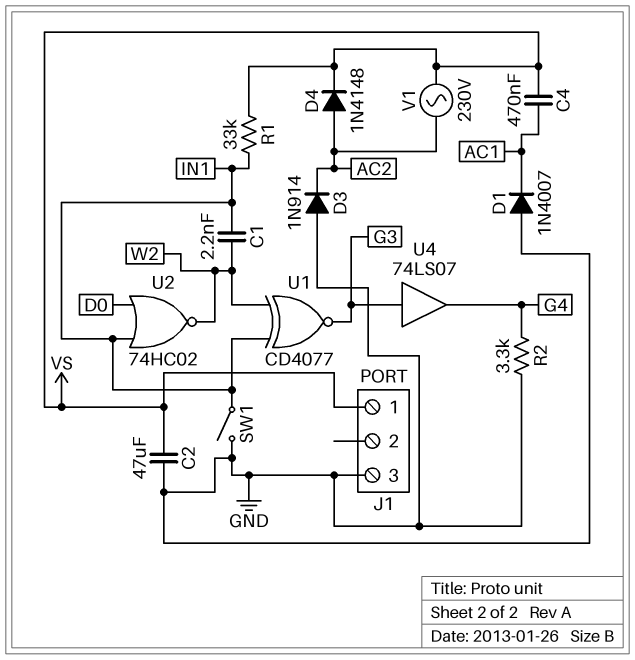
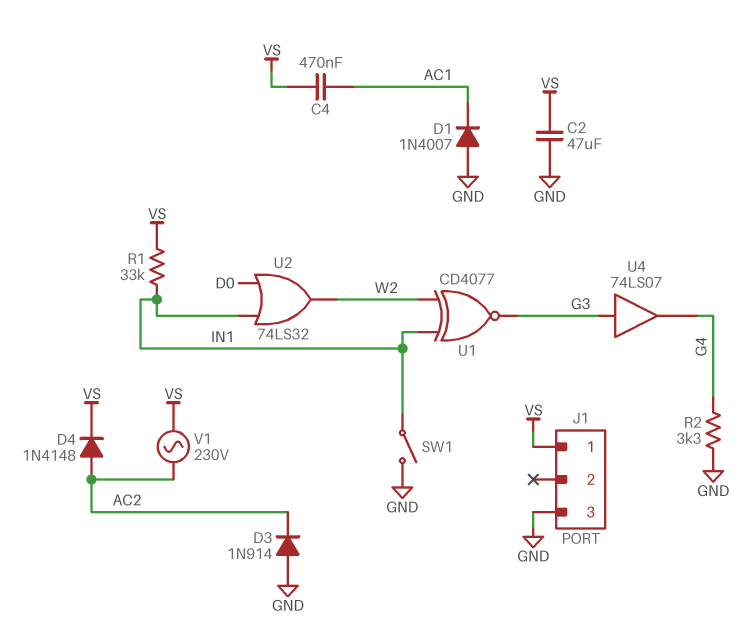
C1: 2.2nF (IN1, W2) -> none
U2: NOR 74HC02 (in D0, in IN1, out W2) -> OR 74LS32 (in D0, in IN1, out W2)

